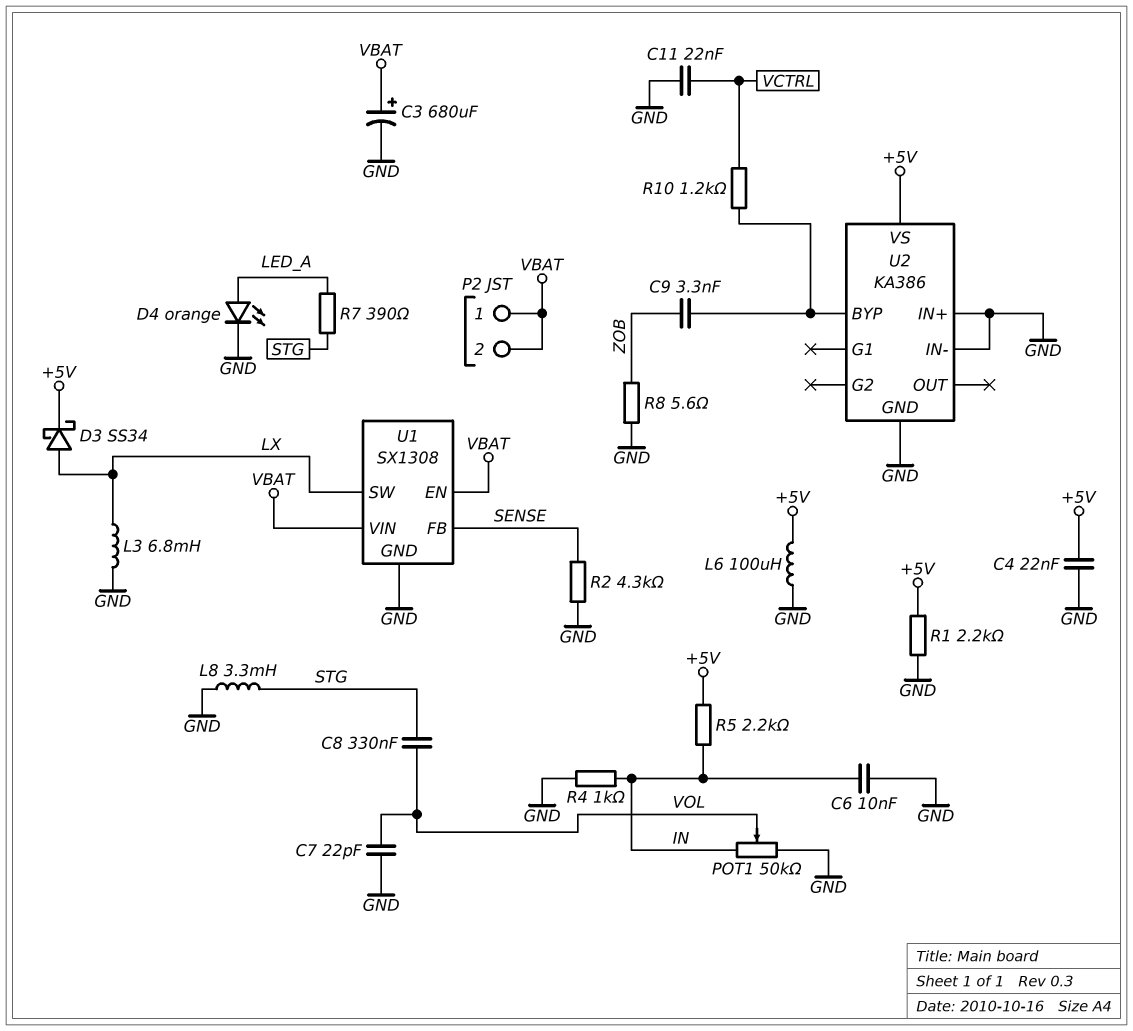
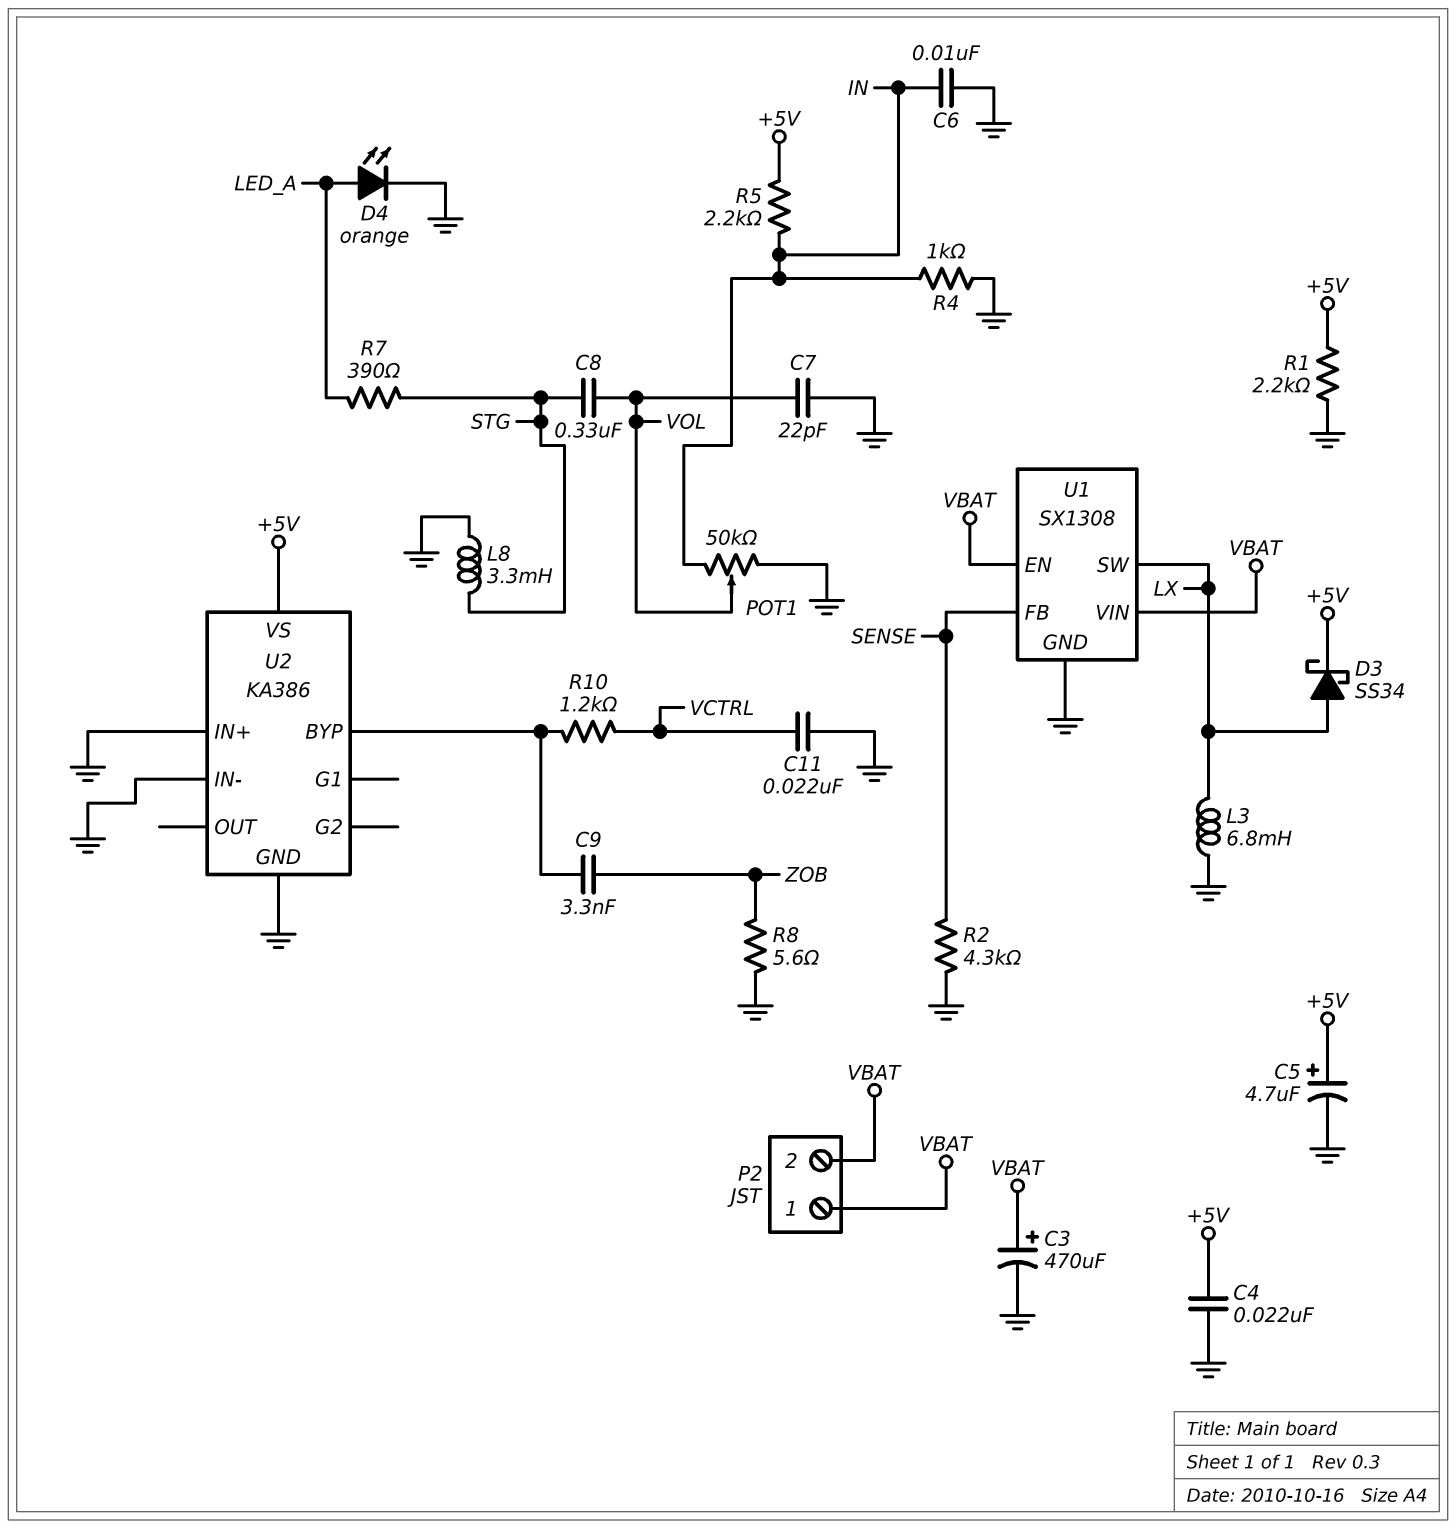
C3: 680uF (plus VBAT, minus GND) -> 470uF (plus VBAT, minus GND)
C5: none -> 4.7uF (plus +5V, minus GND)
L6: 100uH (+5V, GND) -> none

